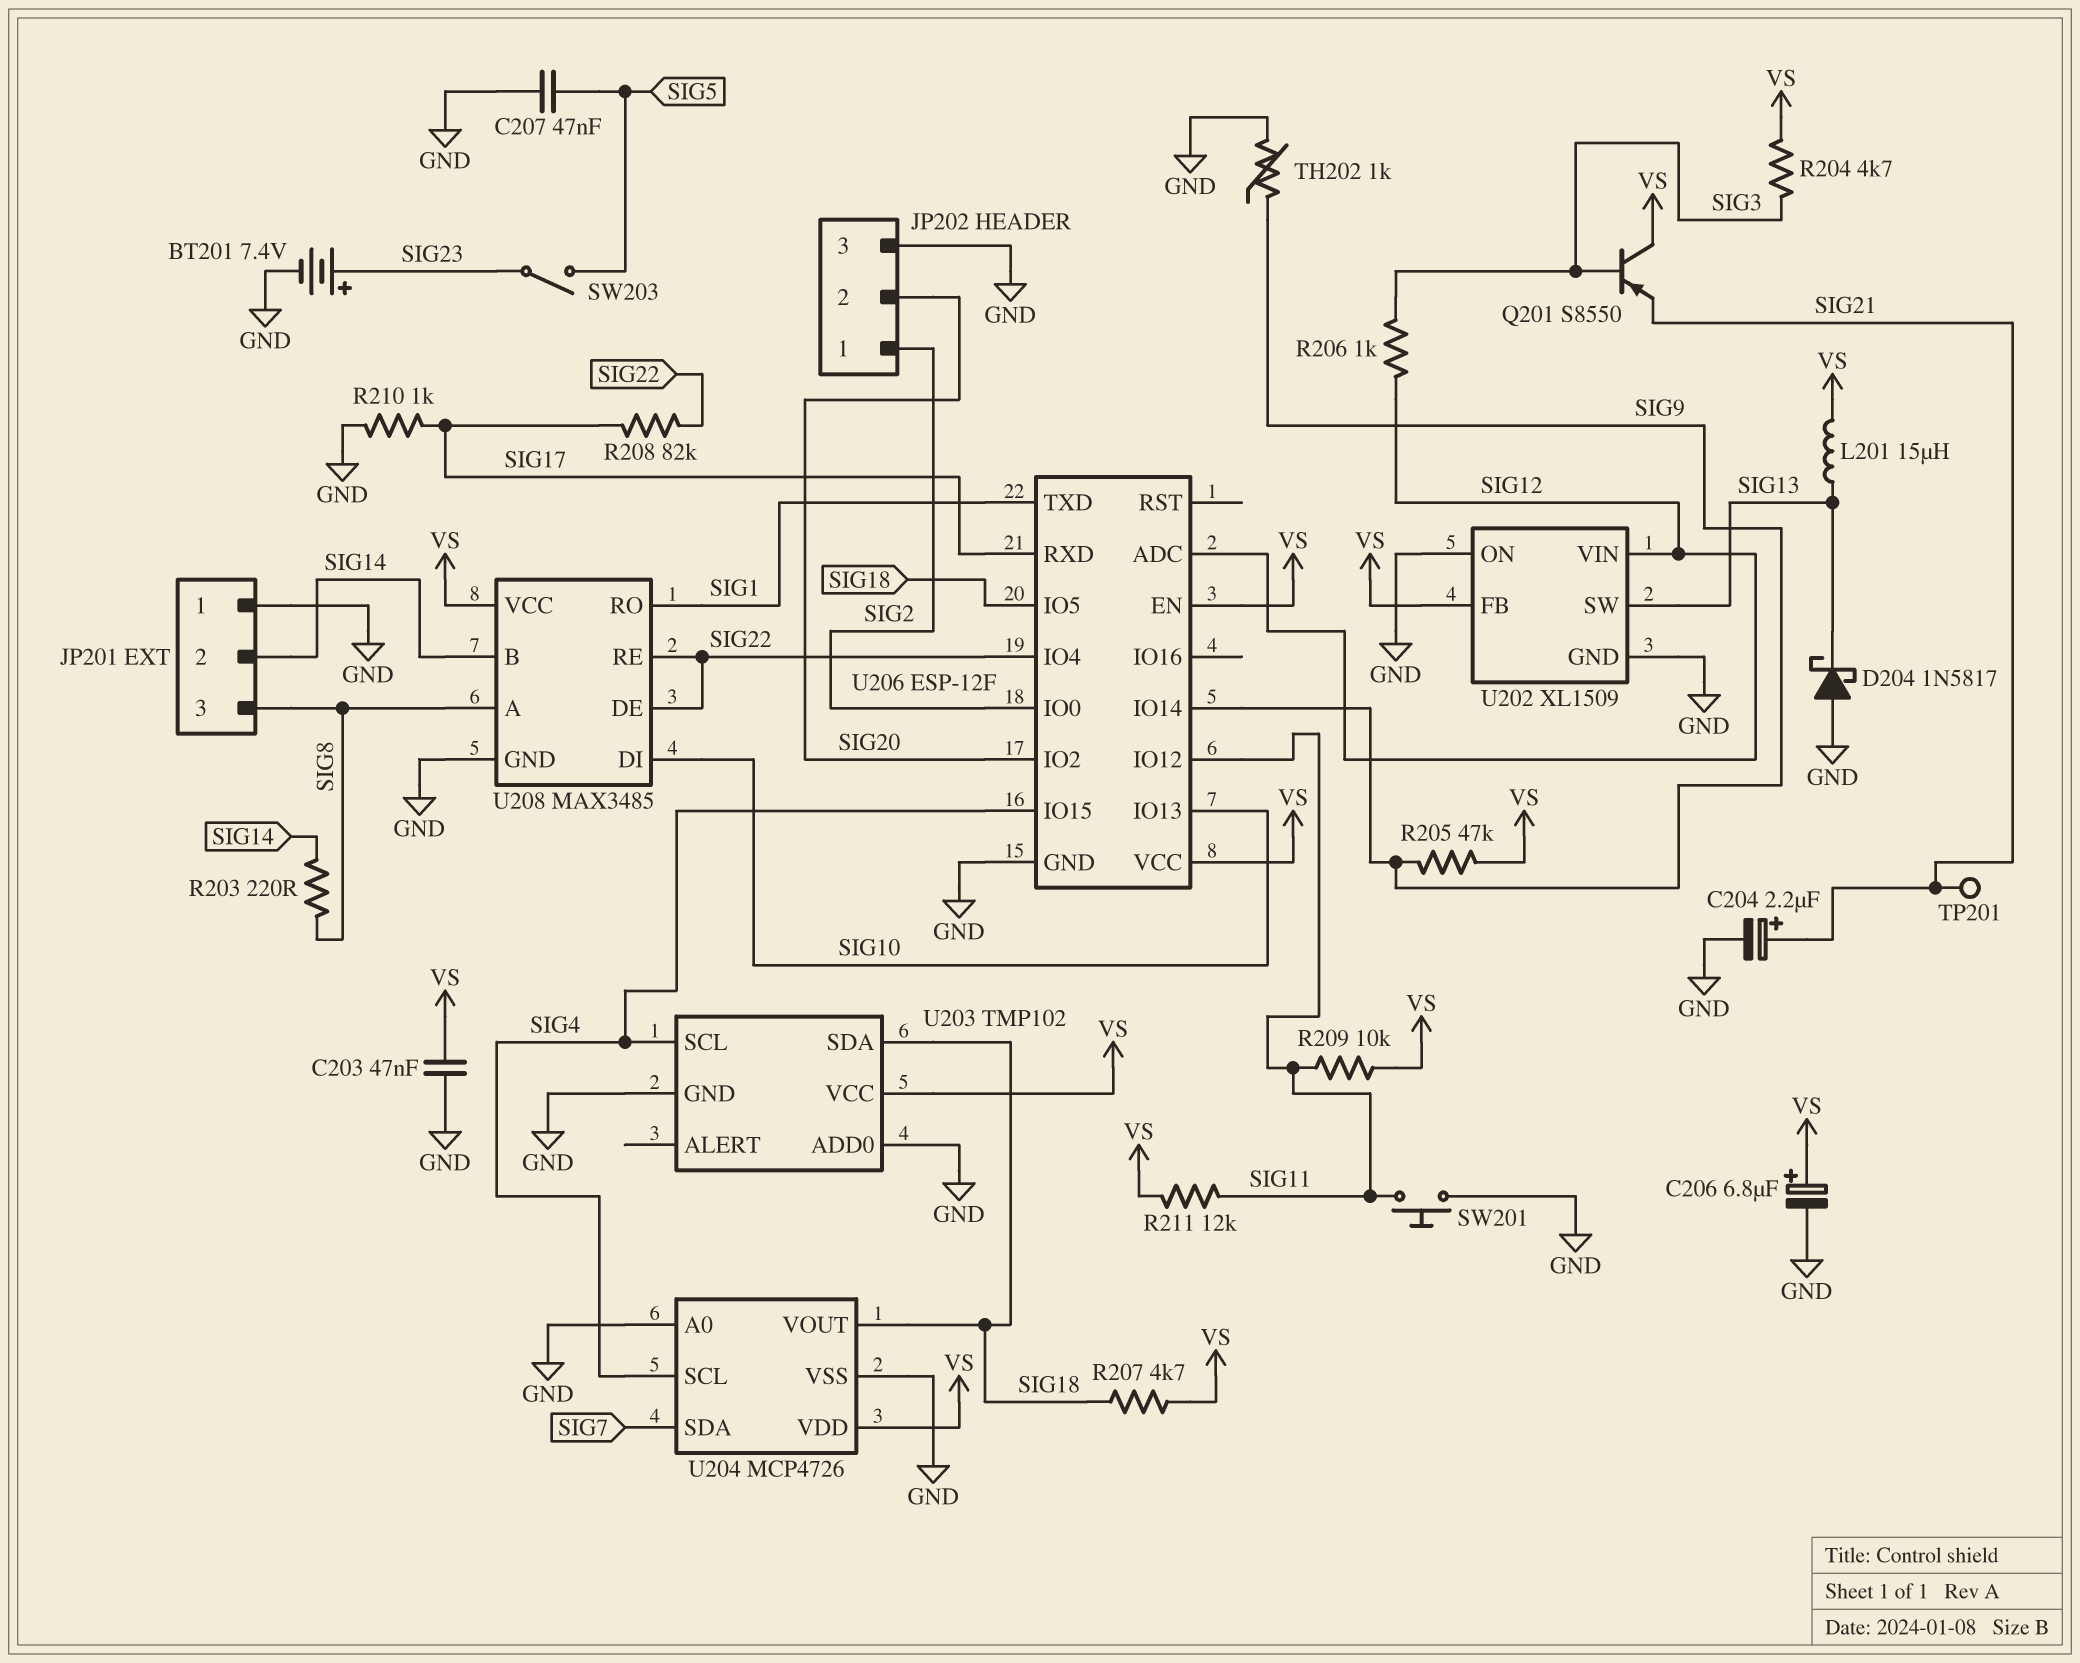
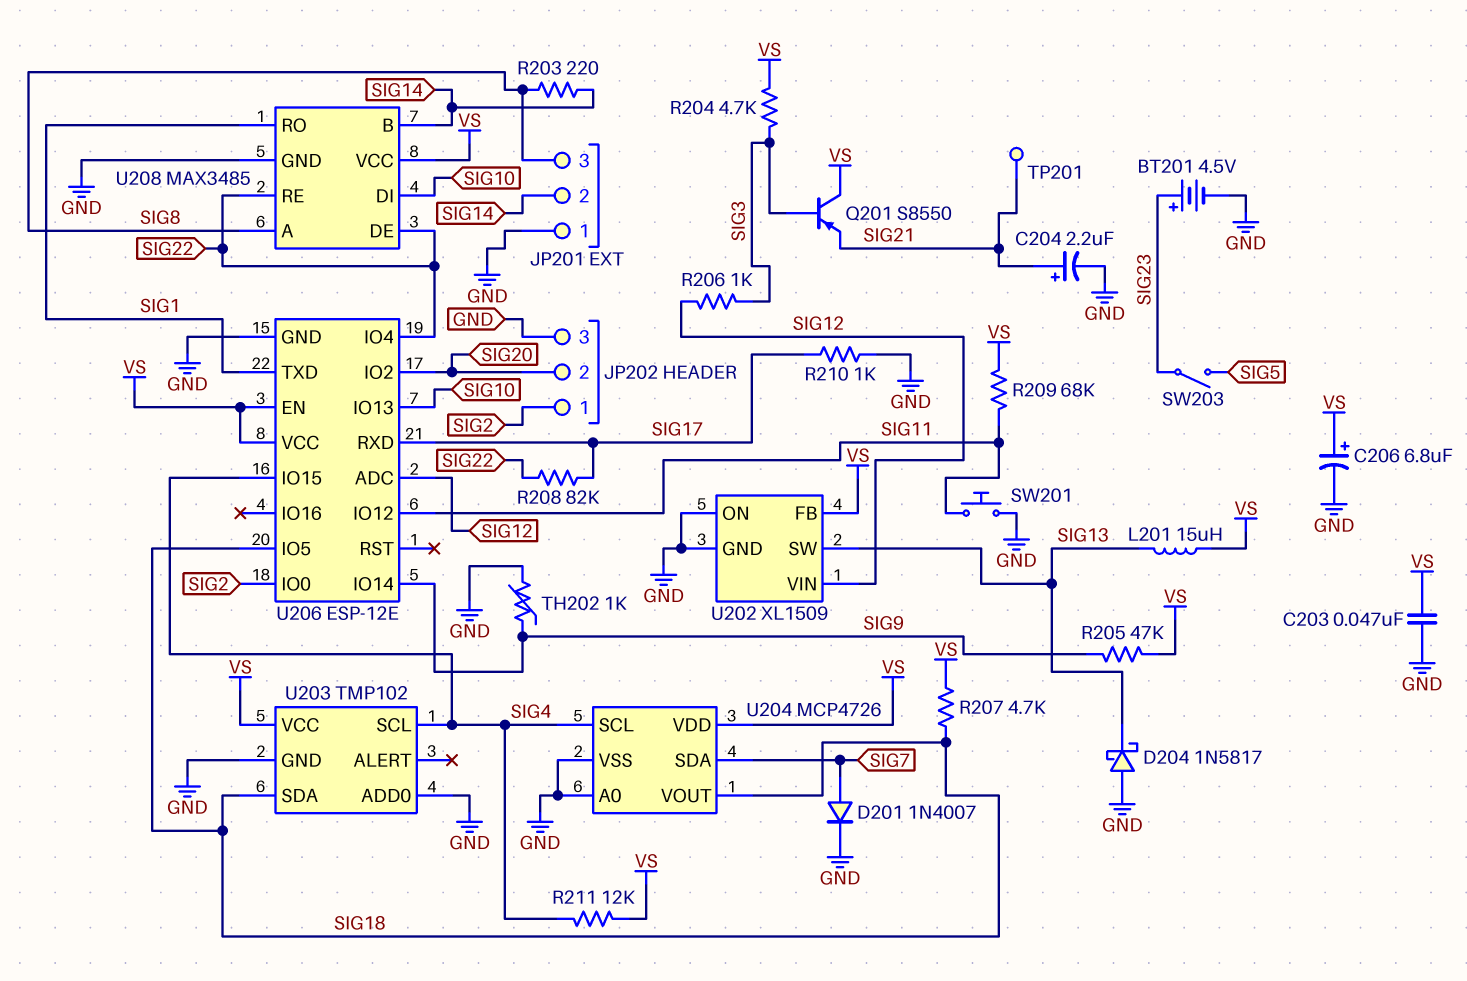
BT201: 7.4V (plus SIG23, minus GND) -> 4.5V (plus SIG23, minus GND)
C207: 47nF (GND, SIG5) -> none
D201: none -> diode 1N4007 (A SIG7, K GND)
R209: 10k (SIG11, VS) -> 68k (SIG11, VS)
R211: 12k (SIG11, VS) -> 12k (SIG4, VS)
U206: ESP-12F -> ESP-12E

